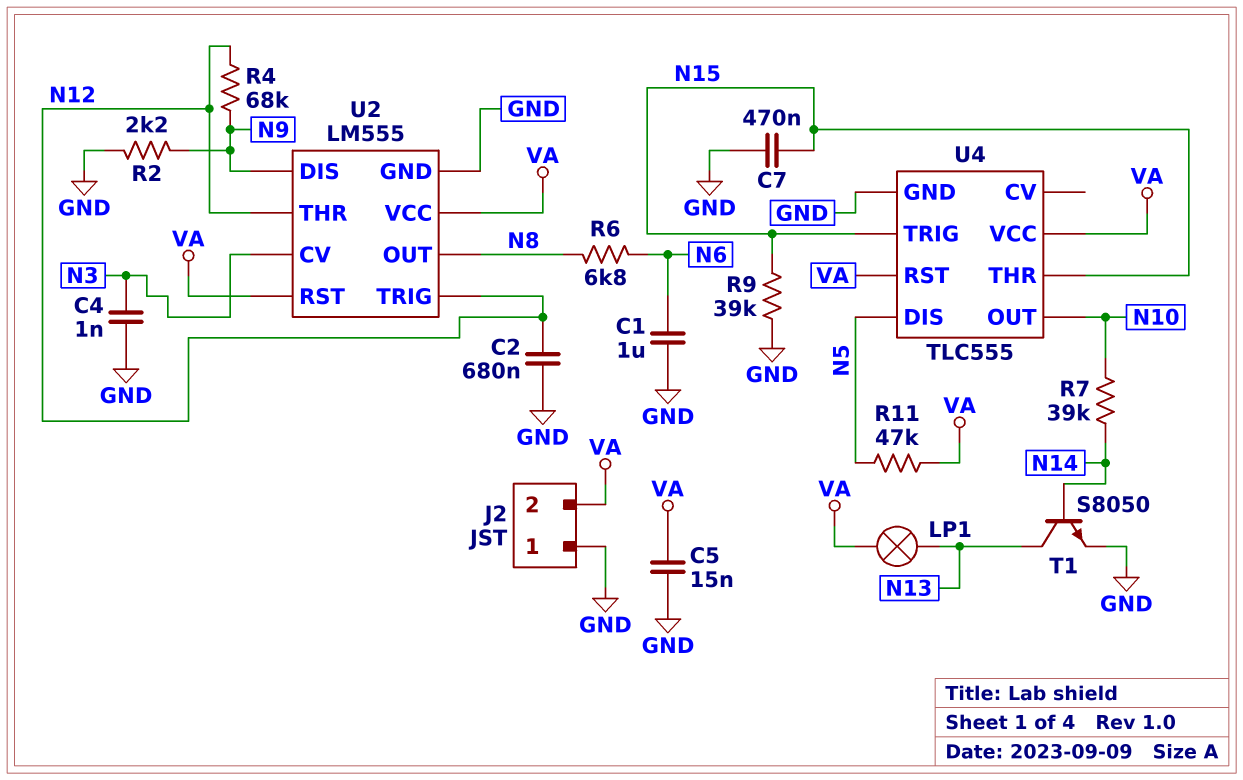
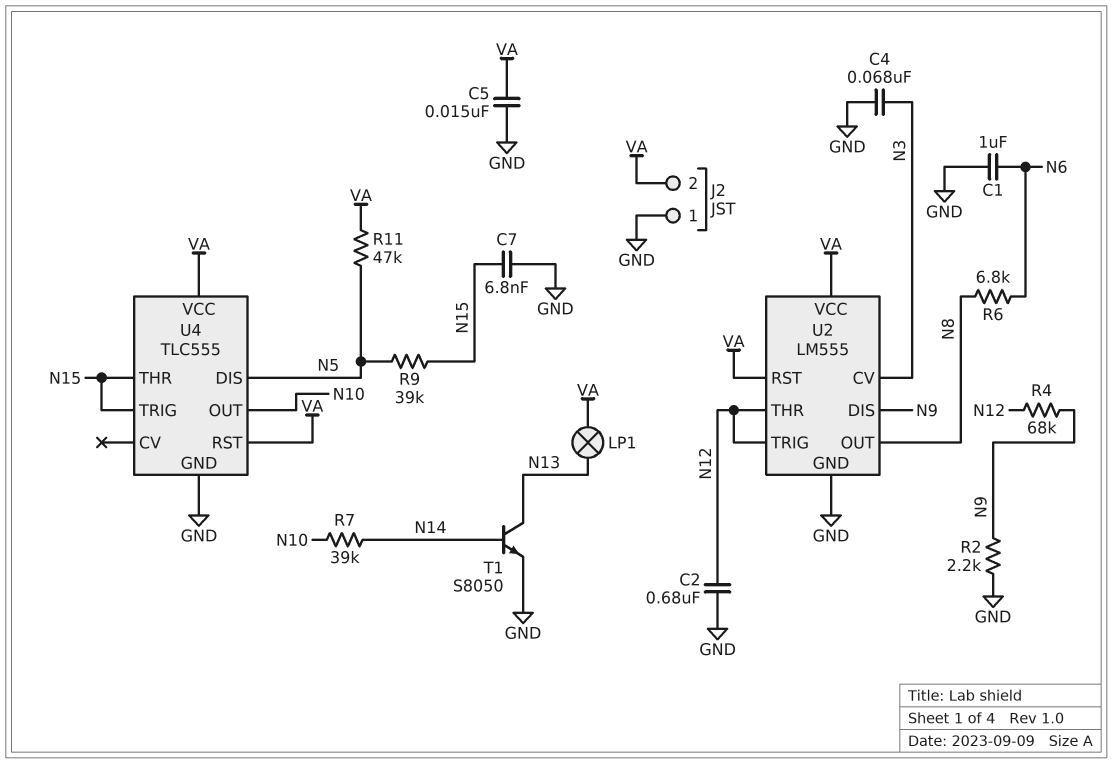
C4: 1nF (GND, N3) -> 68nF (GND, N3)
C7: 470nF (GND, N15) -> 6.8nF (GND, N15)
R9: 39k (GND, N15) -> 39k (N5, N15)

